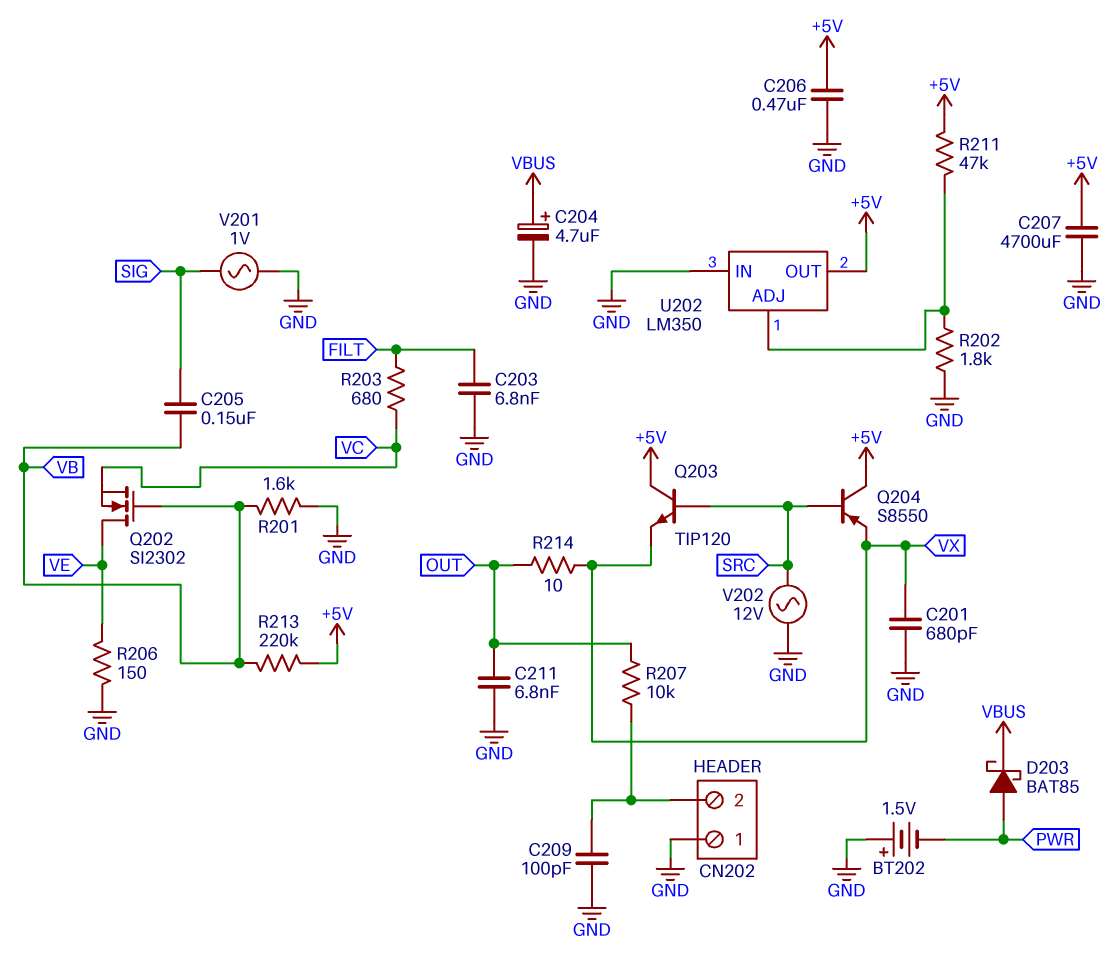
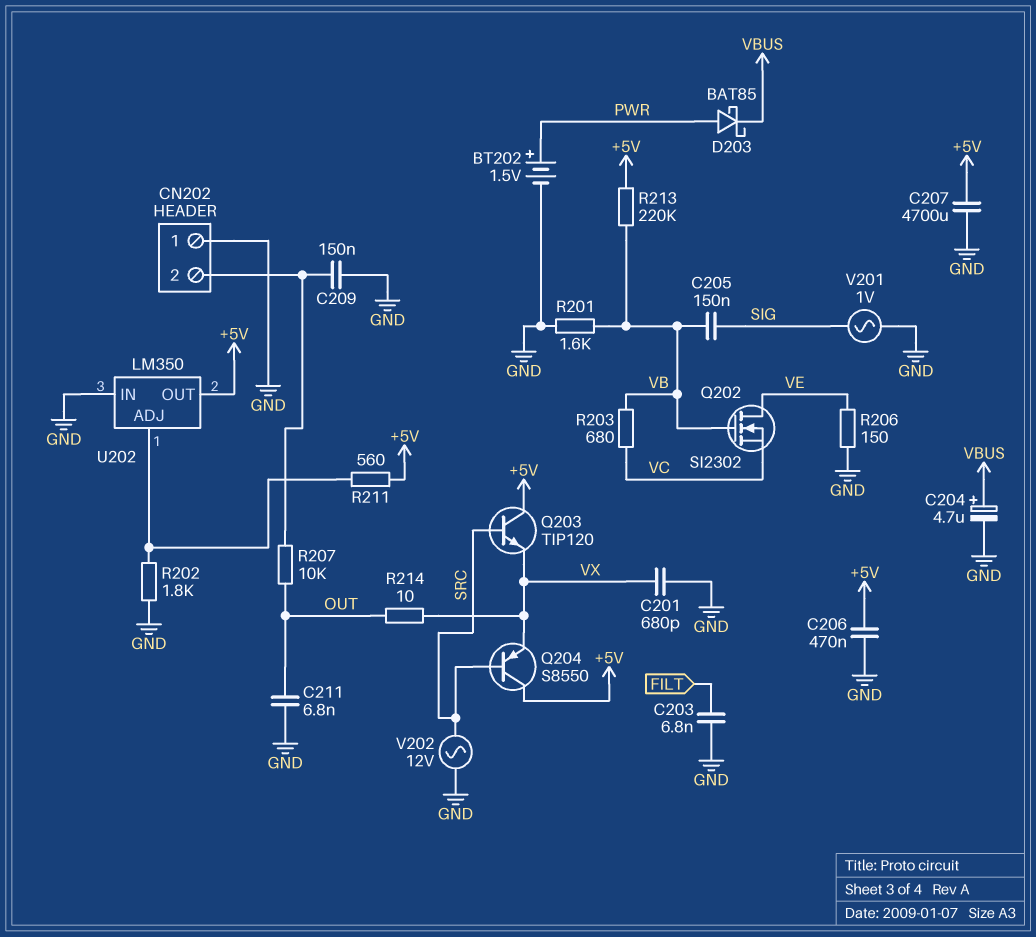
BT202: 1.5V (plus GND, minus PWR) -> 1.5V (plus PWR, minus GND)
C209: 100pF (CN202/2, GND) -> 150nF (CN202/2, GND)
R203: 680 (FILT, VC) -> 680 (VB, VC)
R211: 47k (+5V, U202/ADJ) -> 560 (+5V, U202/ADJ)

